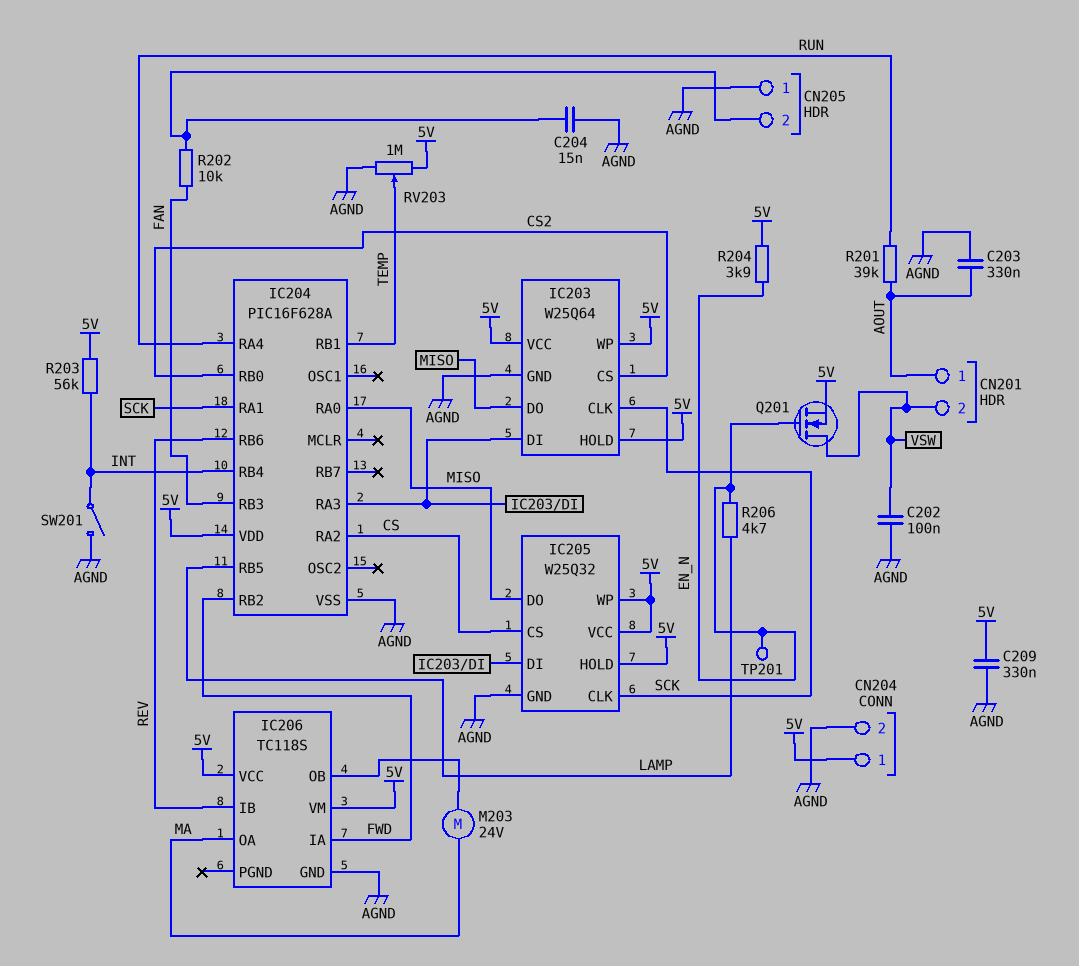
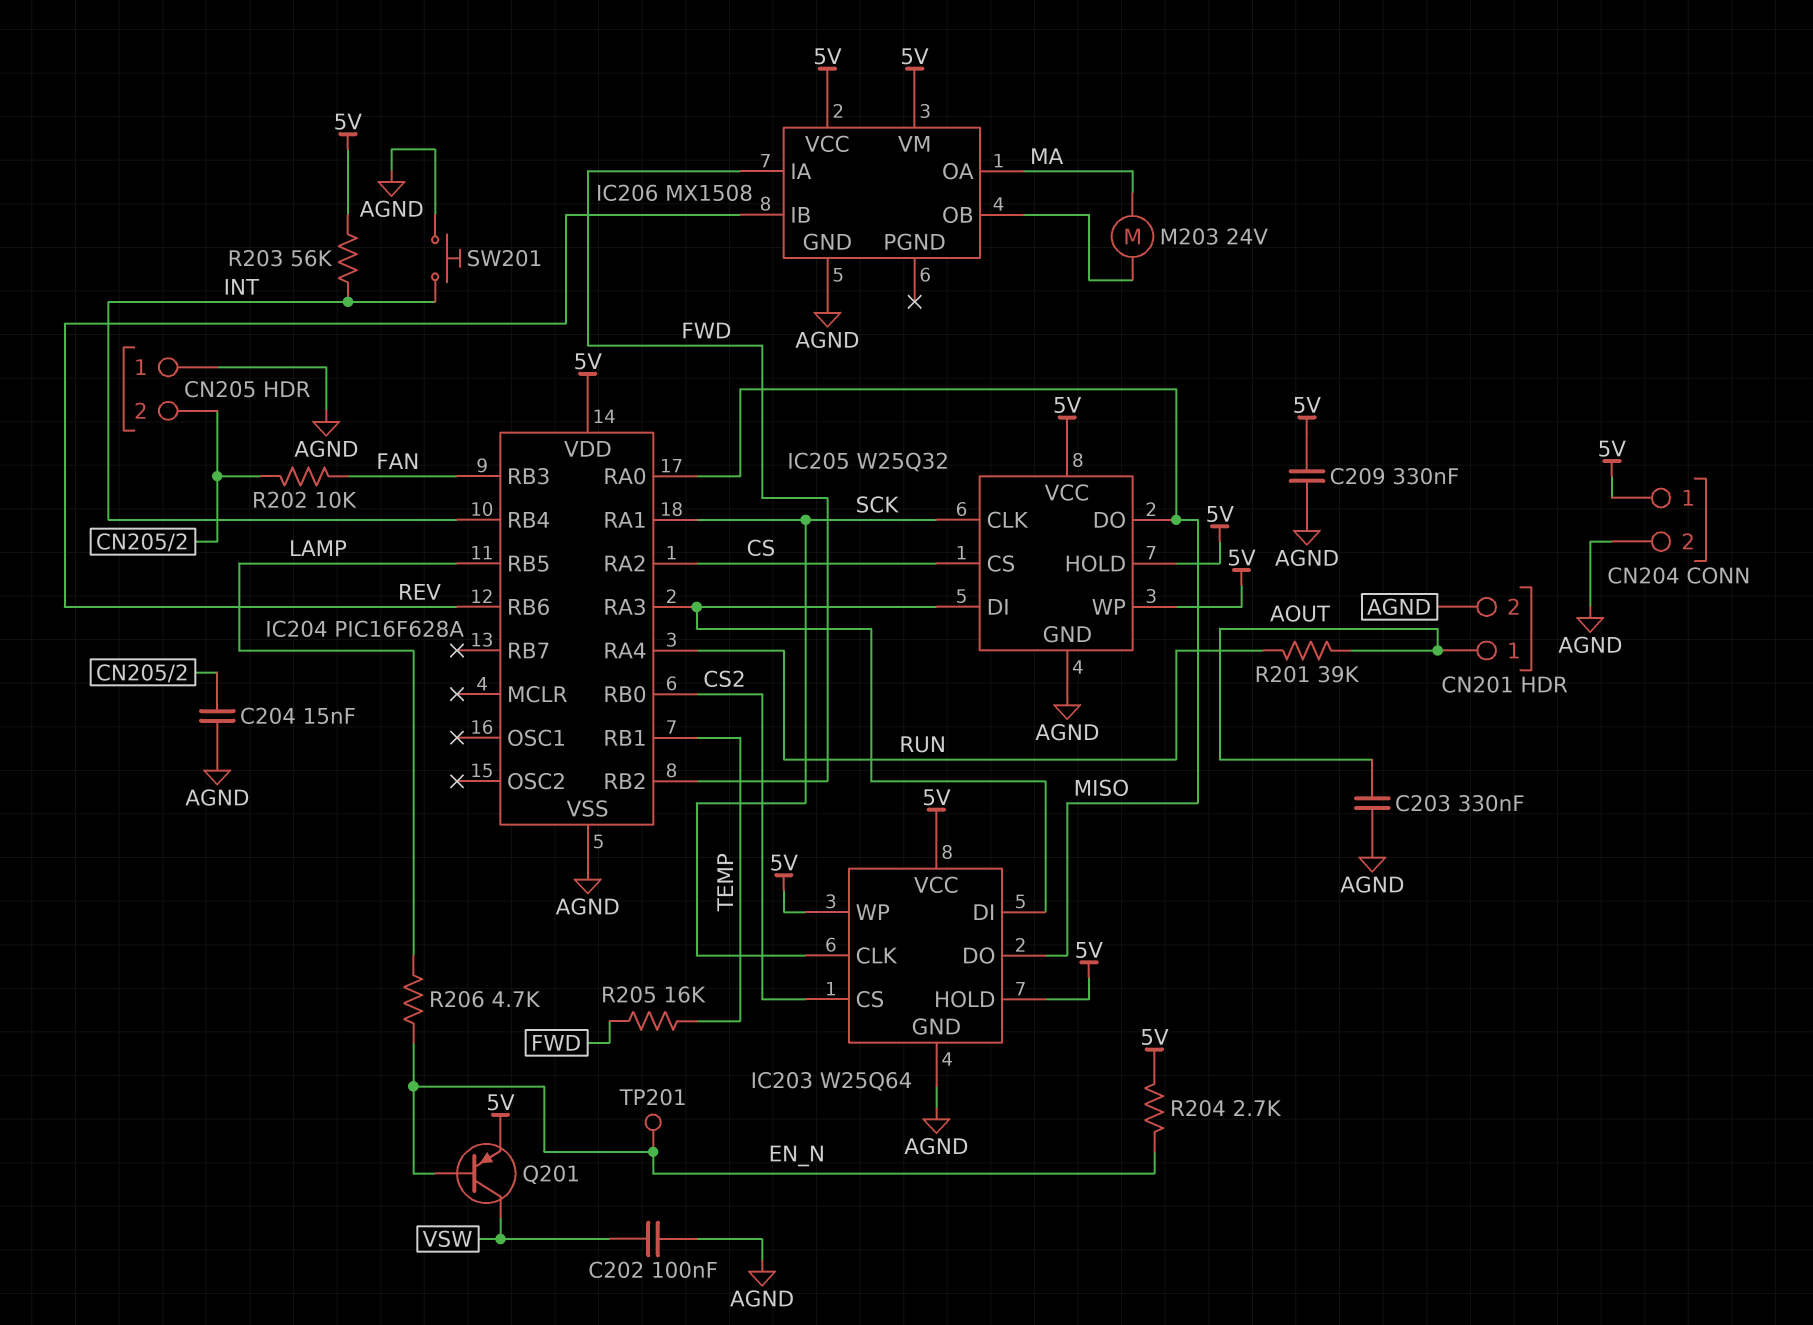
CN201 pin 2: VSW -> AGND
IC206: TC118S -> MX1508
Q201: NMOS (G EN_N, D VSW, S 5V) -> PNP (B EN_N, C VSW, E 5V)
R204: 3.9k (5V, EN_N) -> 2.7k (5V, EN_N)
R205: none -> 16k (FWD, TEMP)
RV203: 1M (5V, AGND, wiper TEMP) -> none
SW201: switch (AGND, INT) -> button (AGND, INT)

